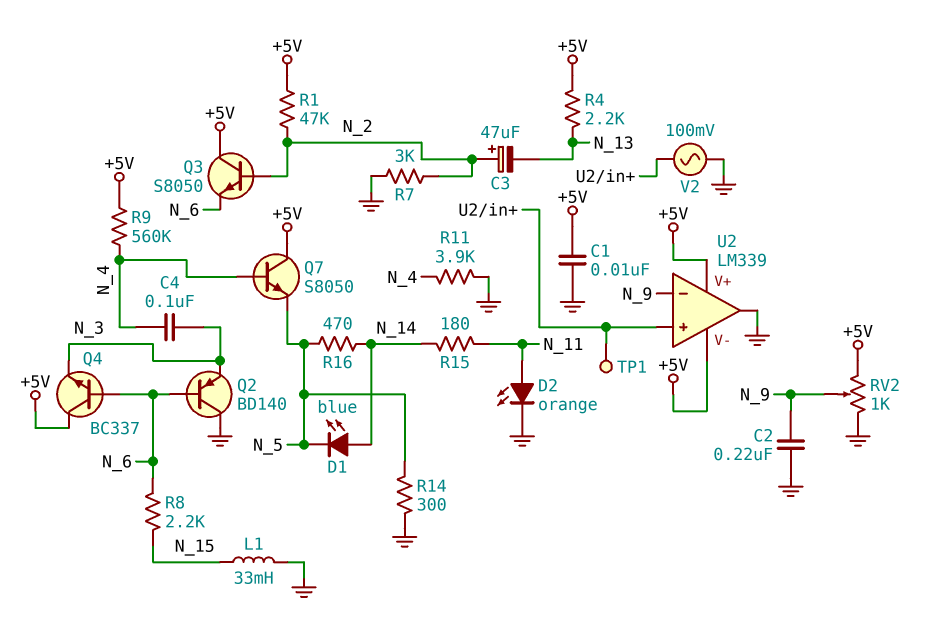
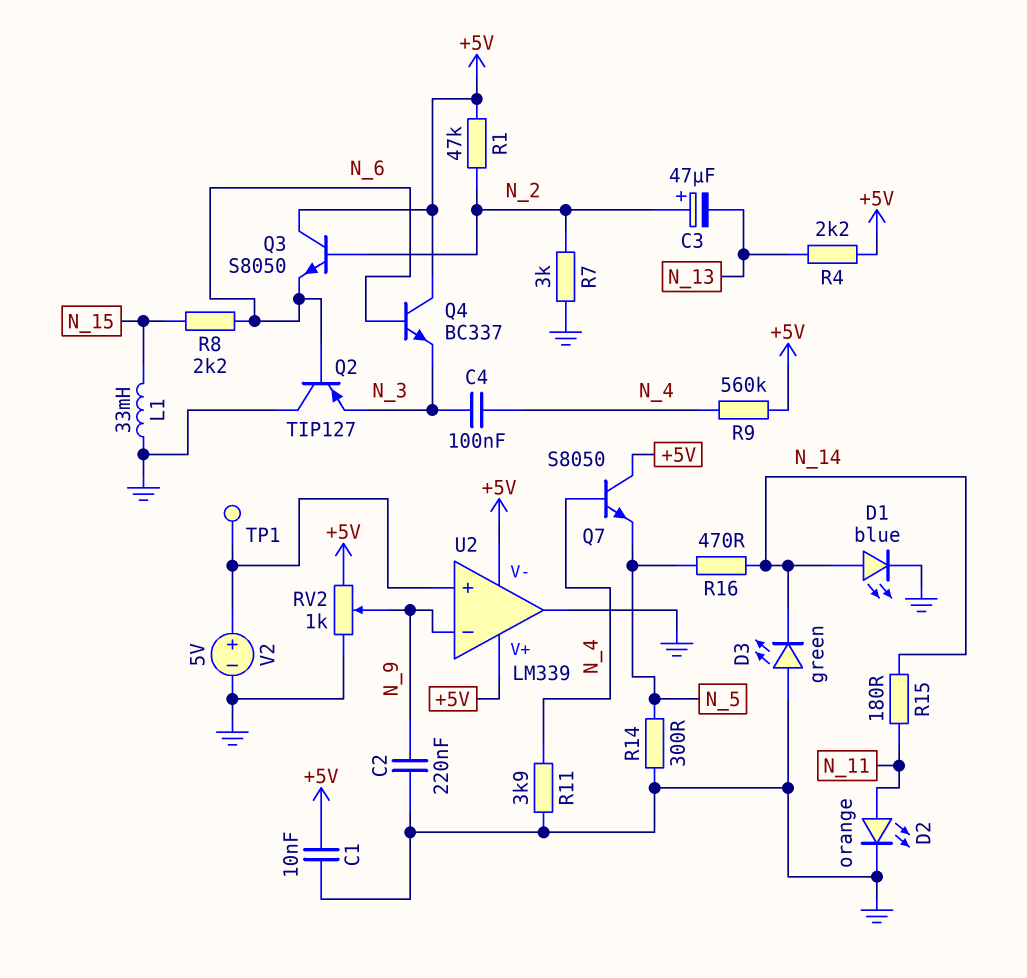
D1: LED blue (A N_14, K N_5) -> LED blue (A N_14, K GND)
D3: none -> LED green (A GND, K N_14)
Q2: PNP BD140 (B N_6, C GND, E N_3) -> PNP TIP127 (B N_6, C GND, E N_3)
V2: AC 100mV (GND, U2/in+) -> 5V (plus U2/in+, minus GND)

